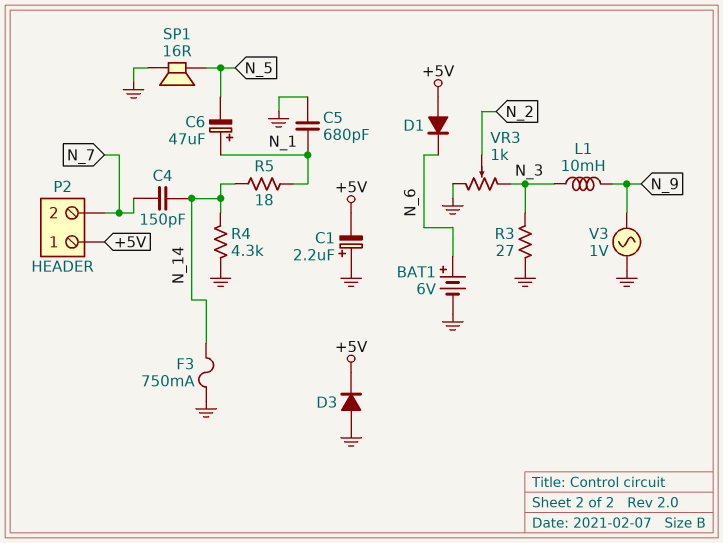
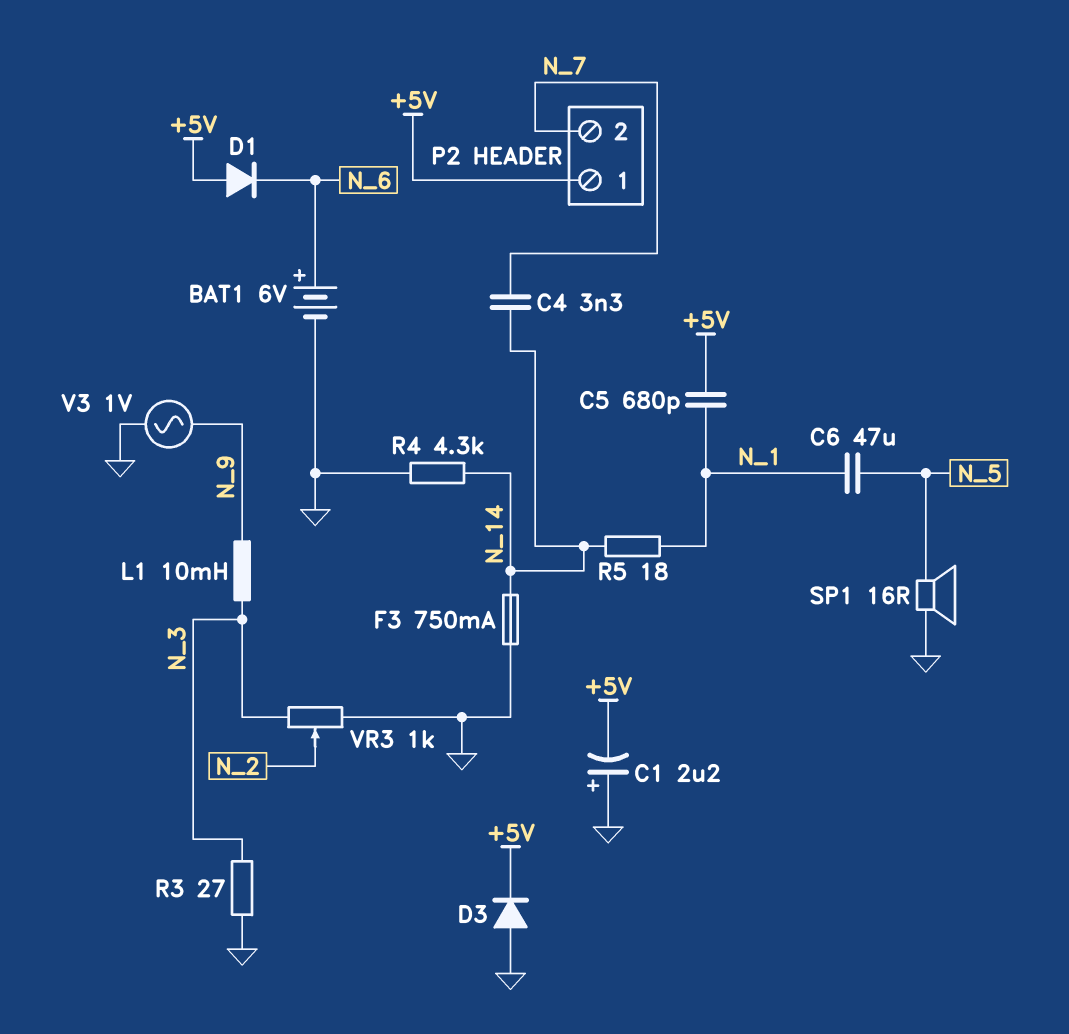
C4: 150pF (N_7, N_14) -> 3.3nF (N_7, N_14)
C5: 680pF (GND, N_1) -> 680pF (+5V, N_1)
C6: 47uF (plus N_1, minus N_5) -> 47uF (N_1, N_5)

